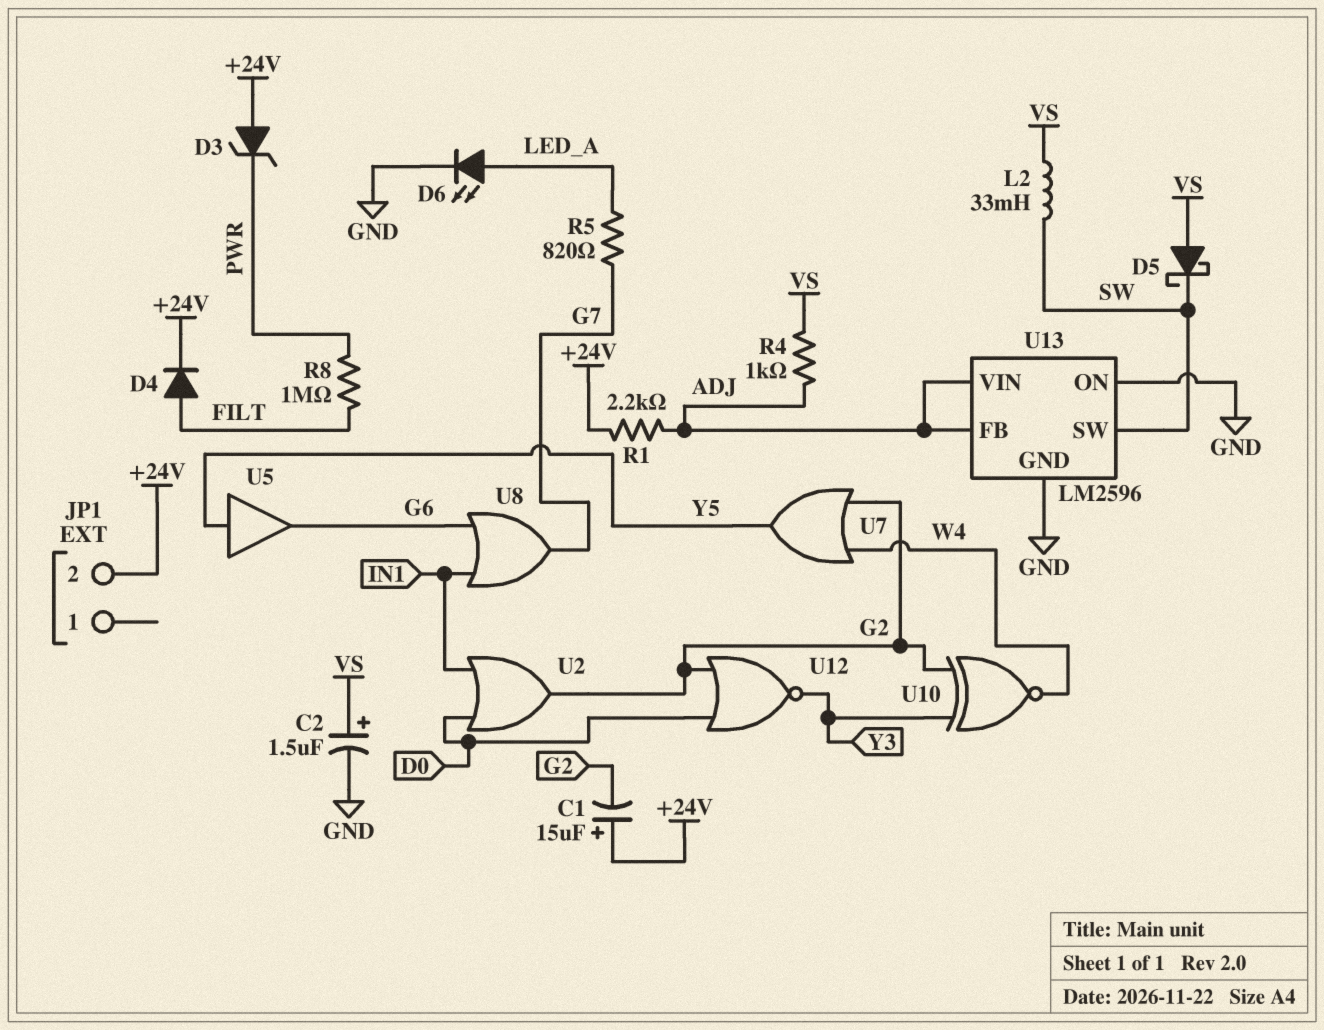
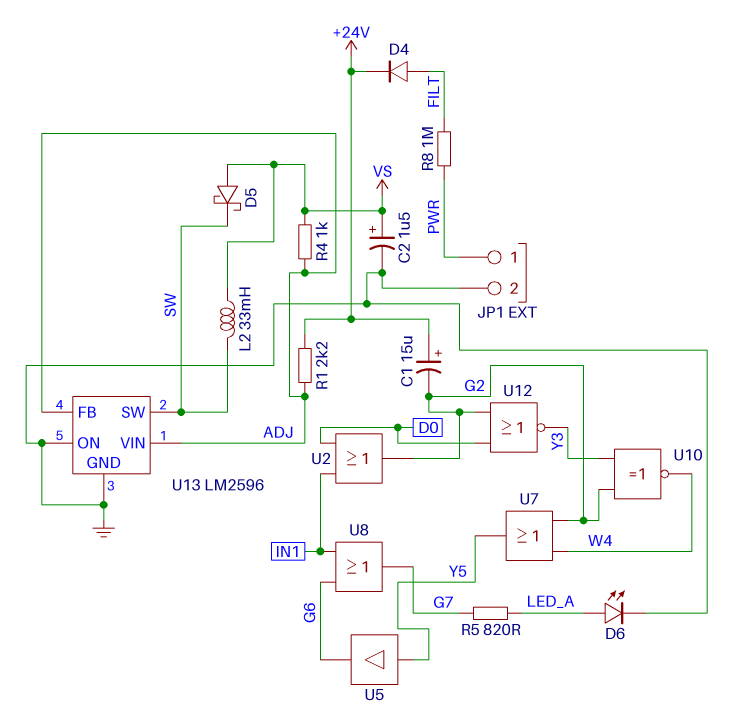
D3: zener (A +24V, K PWR) -> none
JP1 pin 1: none -> PWR
JP1 pin 2: +24V -> GND

